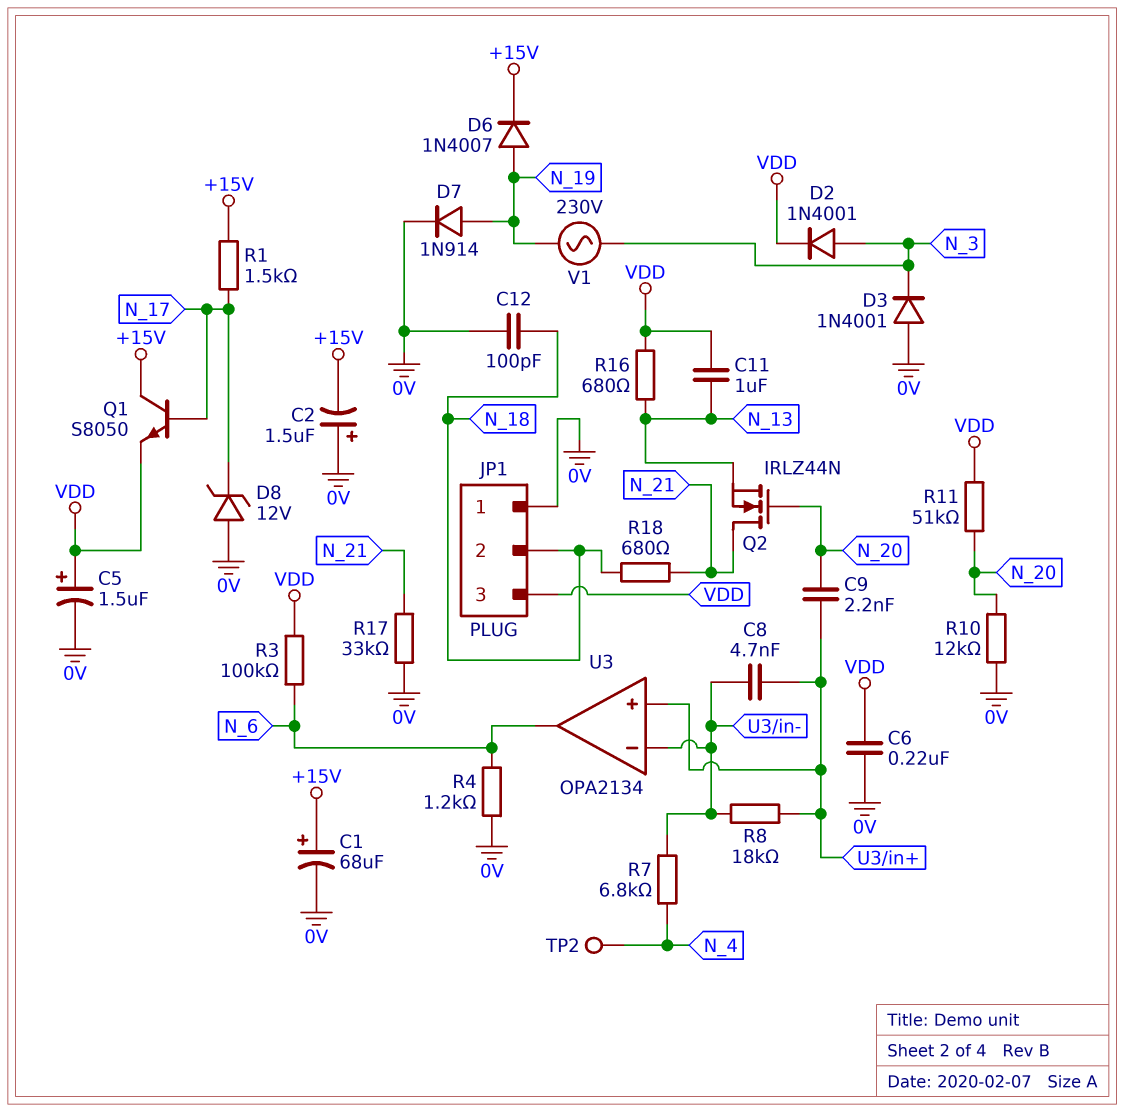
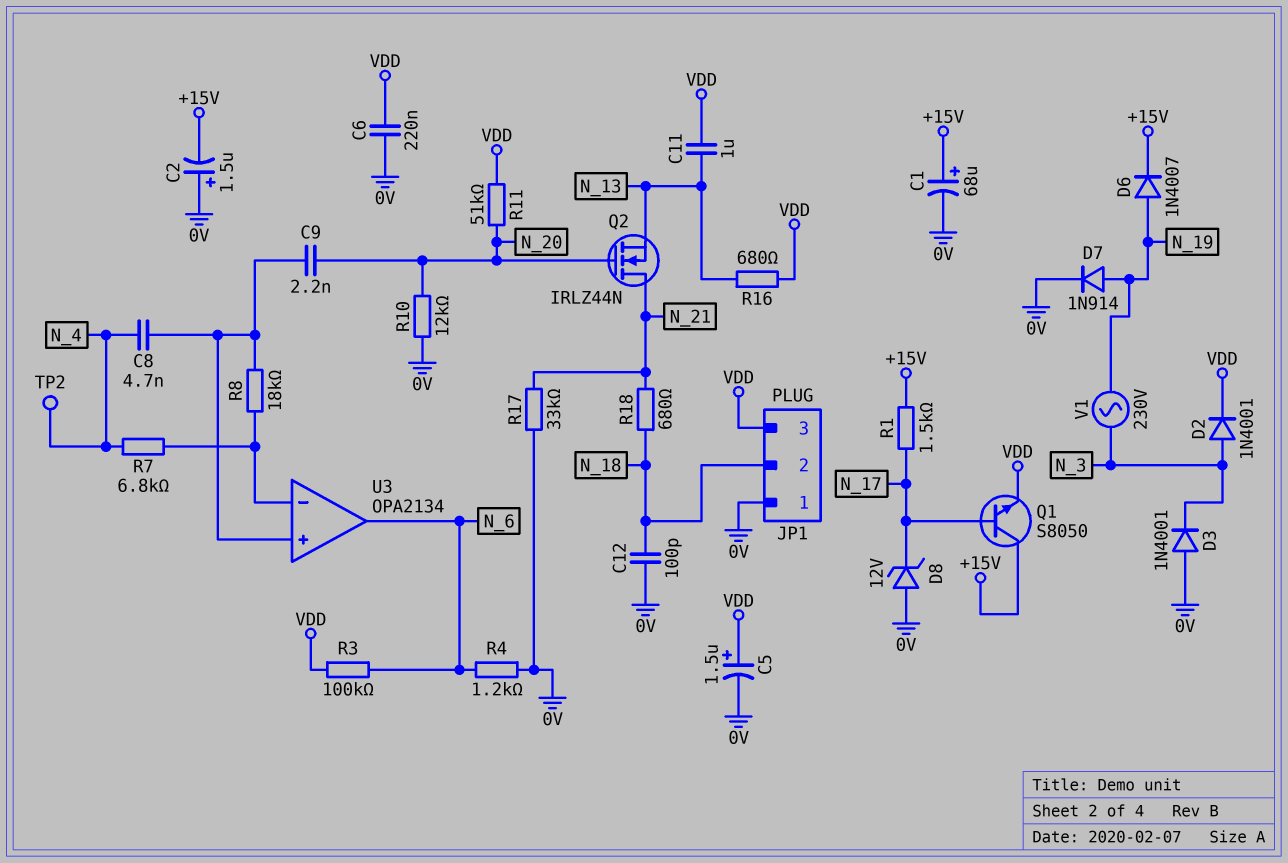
C8: 4.7nF (U3/in+, U3/in-) -> 4.7nF (N_4, U3/in+)

